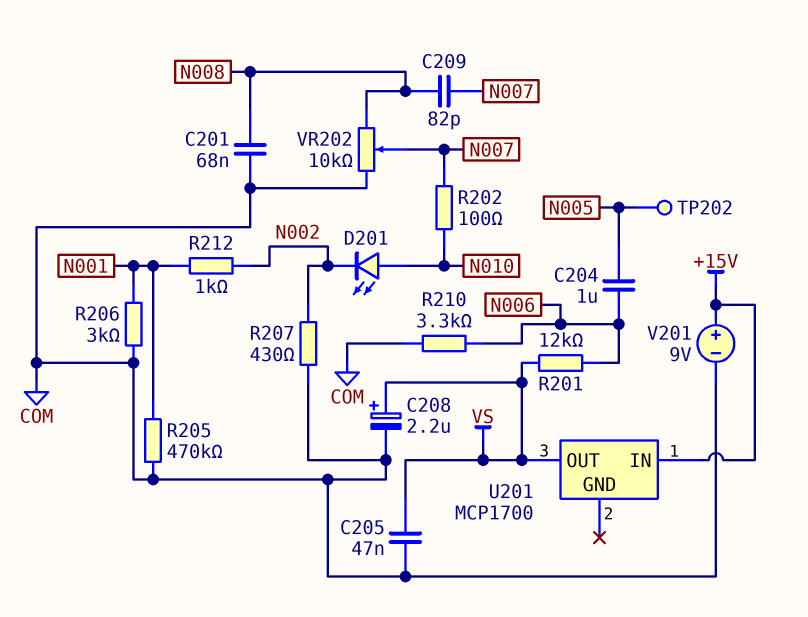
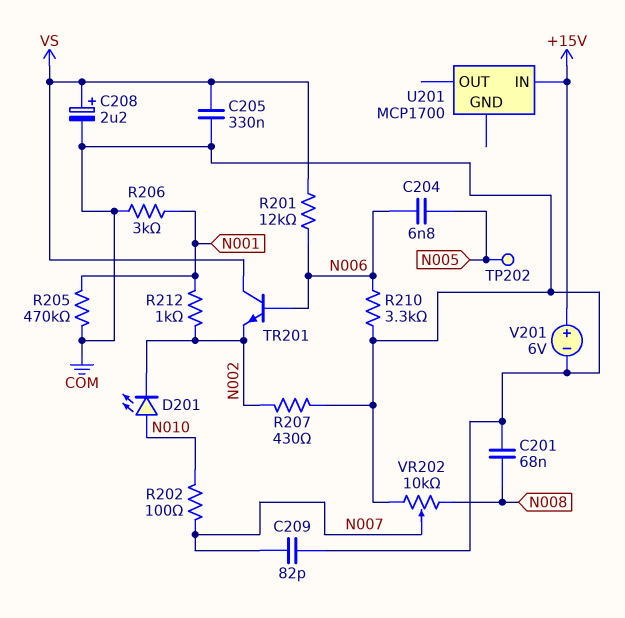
C204: 1uF (N005, N006) -> 6.8nF (N005, N006)
C205: 47nF (COM, VS) -> 330nF (COM, VS)
C209: 82pF (N007, N008) -> 82pF (COM, N007)
TR201: none -> NPN (B N006, C VS, E N002)
U201 pin OUT: VS -> none
V201: 9V (plus +15V, minus COM) -> 6V (plus +15V, minus COM)

